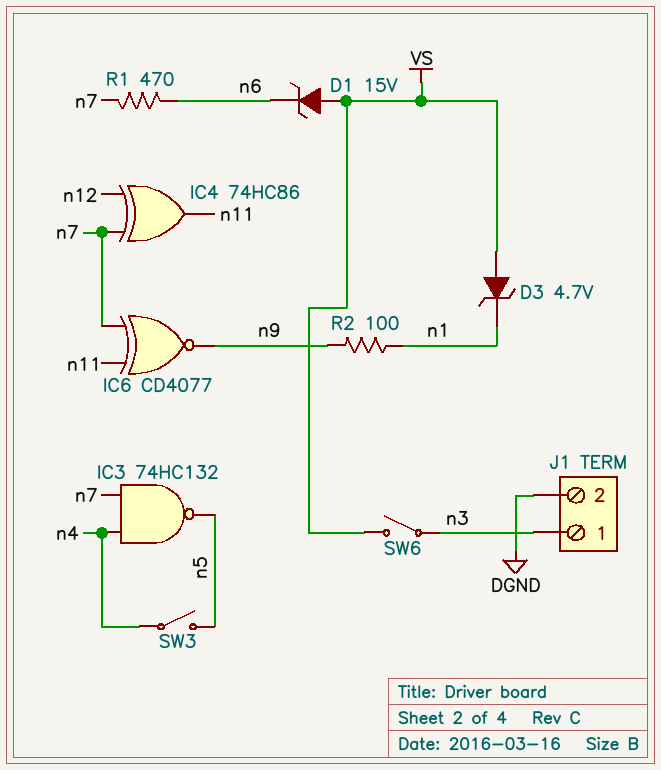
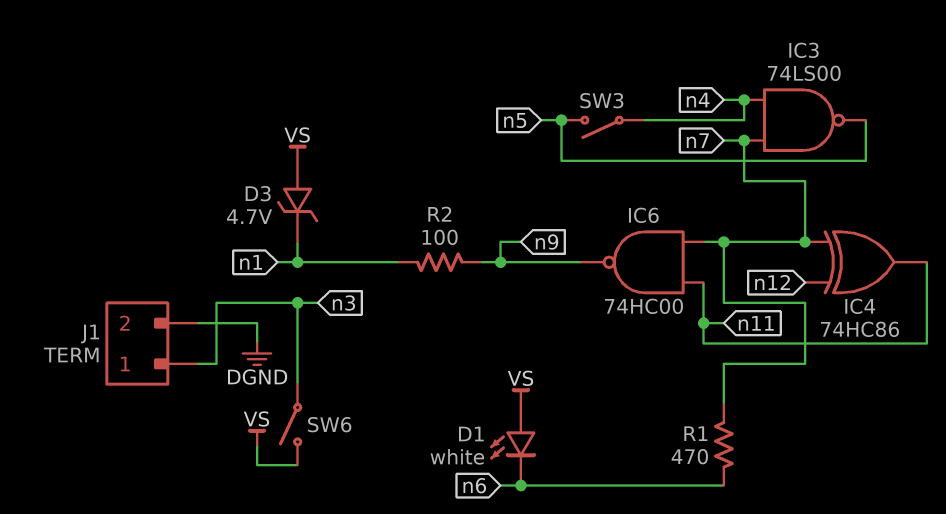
D1: zener 15V (A VS, K n6) -> LED white (A VS, K n6)
IC3: NAND 74HC132 (in n4, in n7, out n5) -> NAND 74LS00 (in n4, in n7, out n5)
IC6: XNOR CD4077 (in n7, in n11, out n9) -> NAND 74HC00 (in n7, in n11, out n9)

